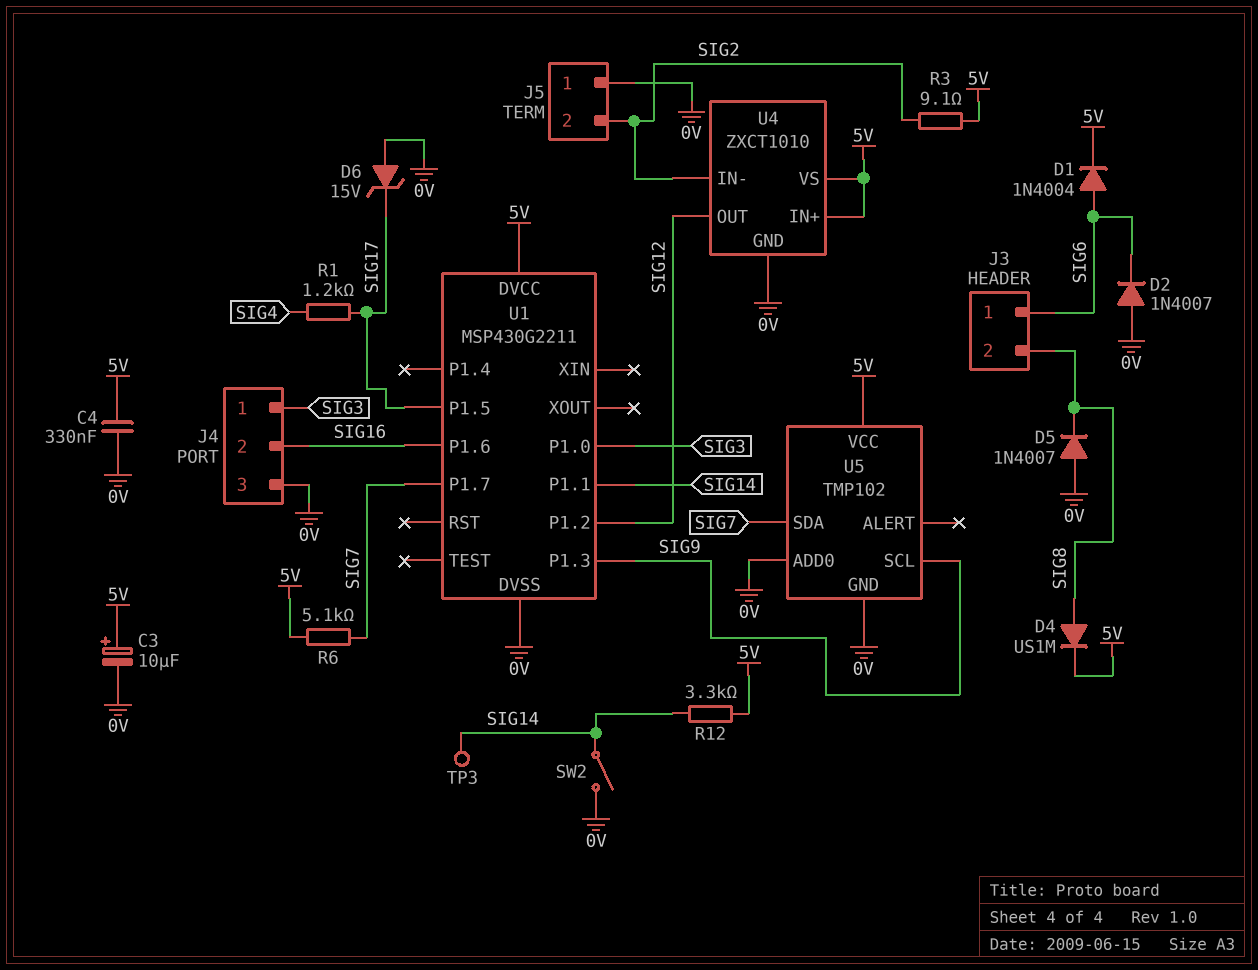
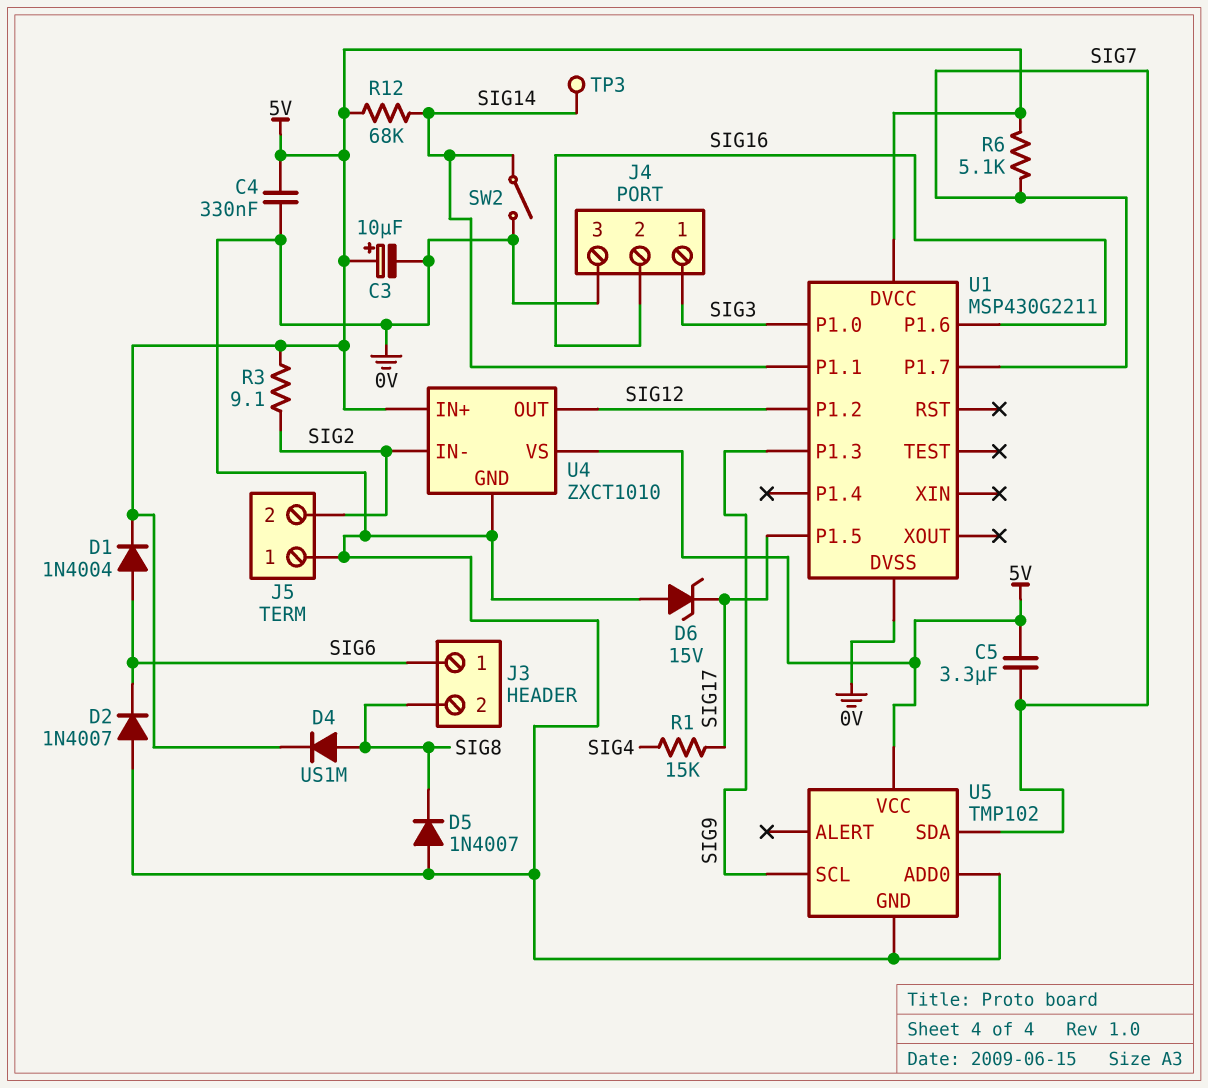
C5: none -> 3.3uF (5V, SIG7)
R1: 1.2k (SIG4, SIG17) -> 15k (SIG4, SIG17)
R12: 3.3k (5V, SIG14) -> 68k (5V, SIG14)

